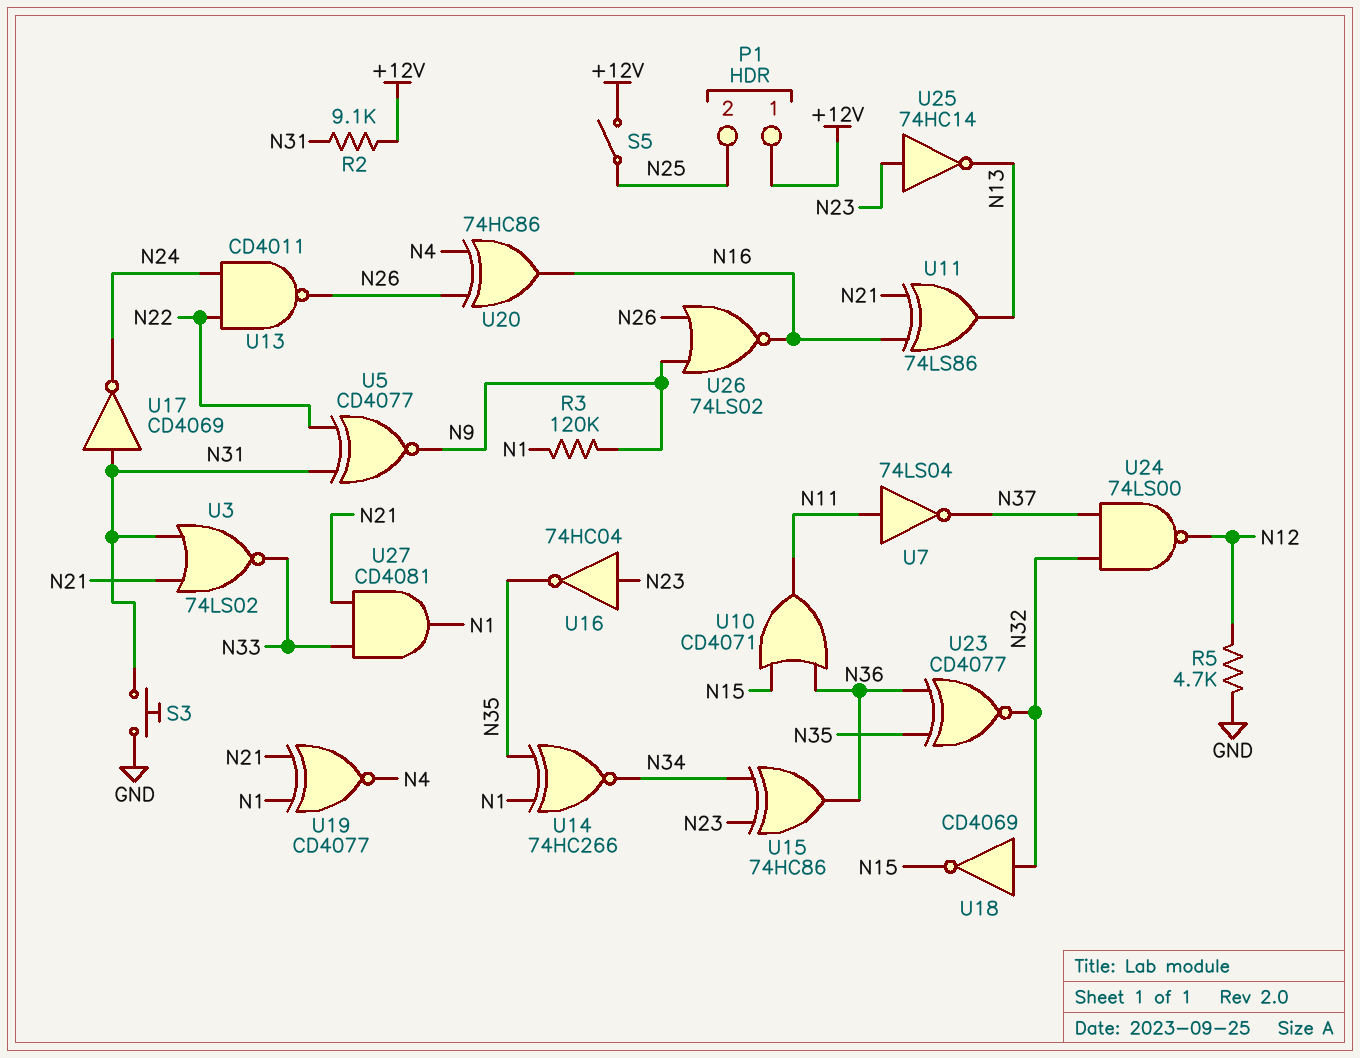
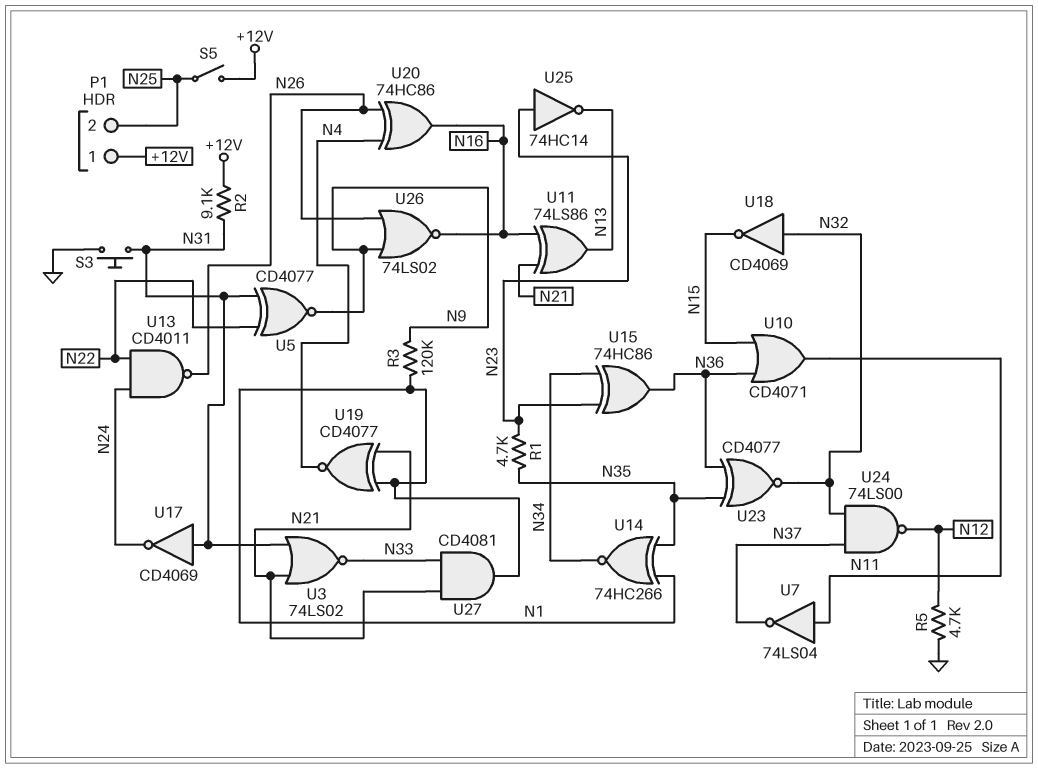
R1: none -> 4.7k (N23, N35)
U16: NOT 74HC04 (in N23, out N35) -> none

